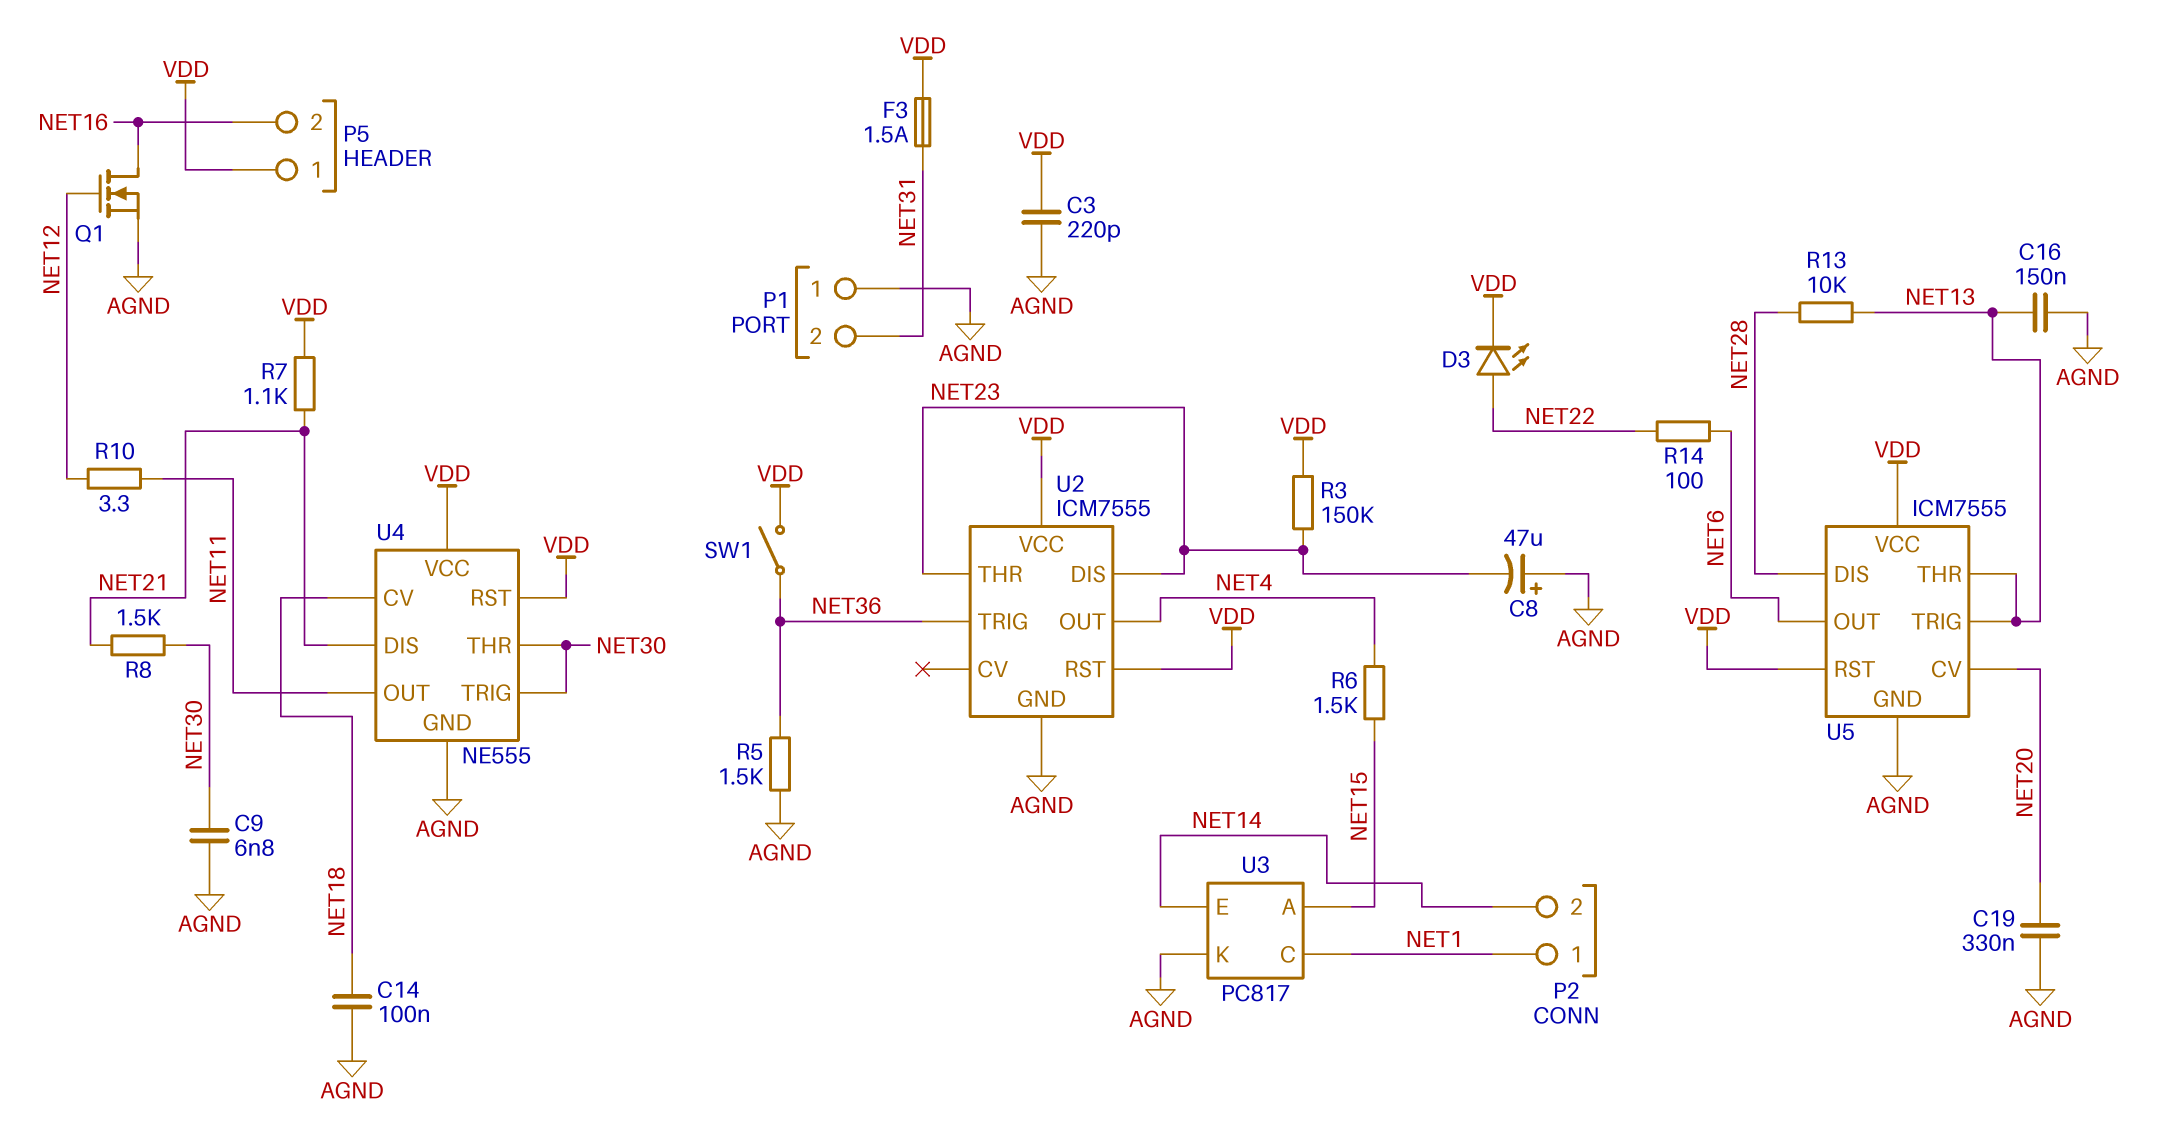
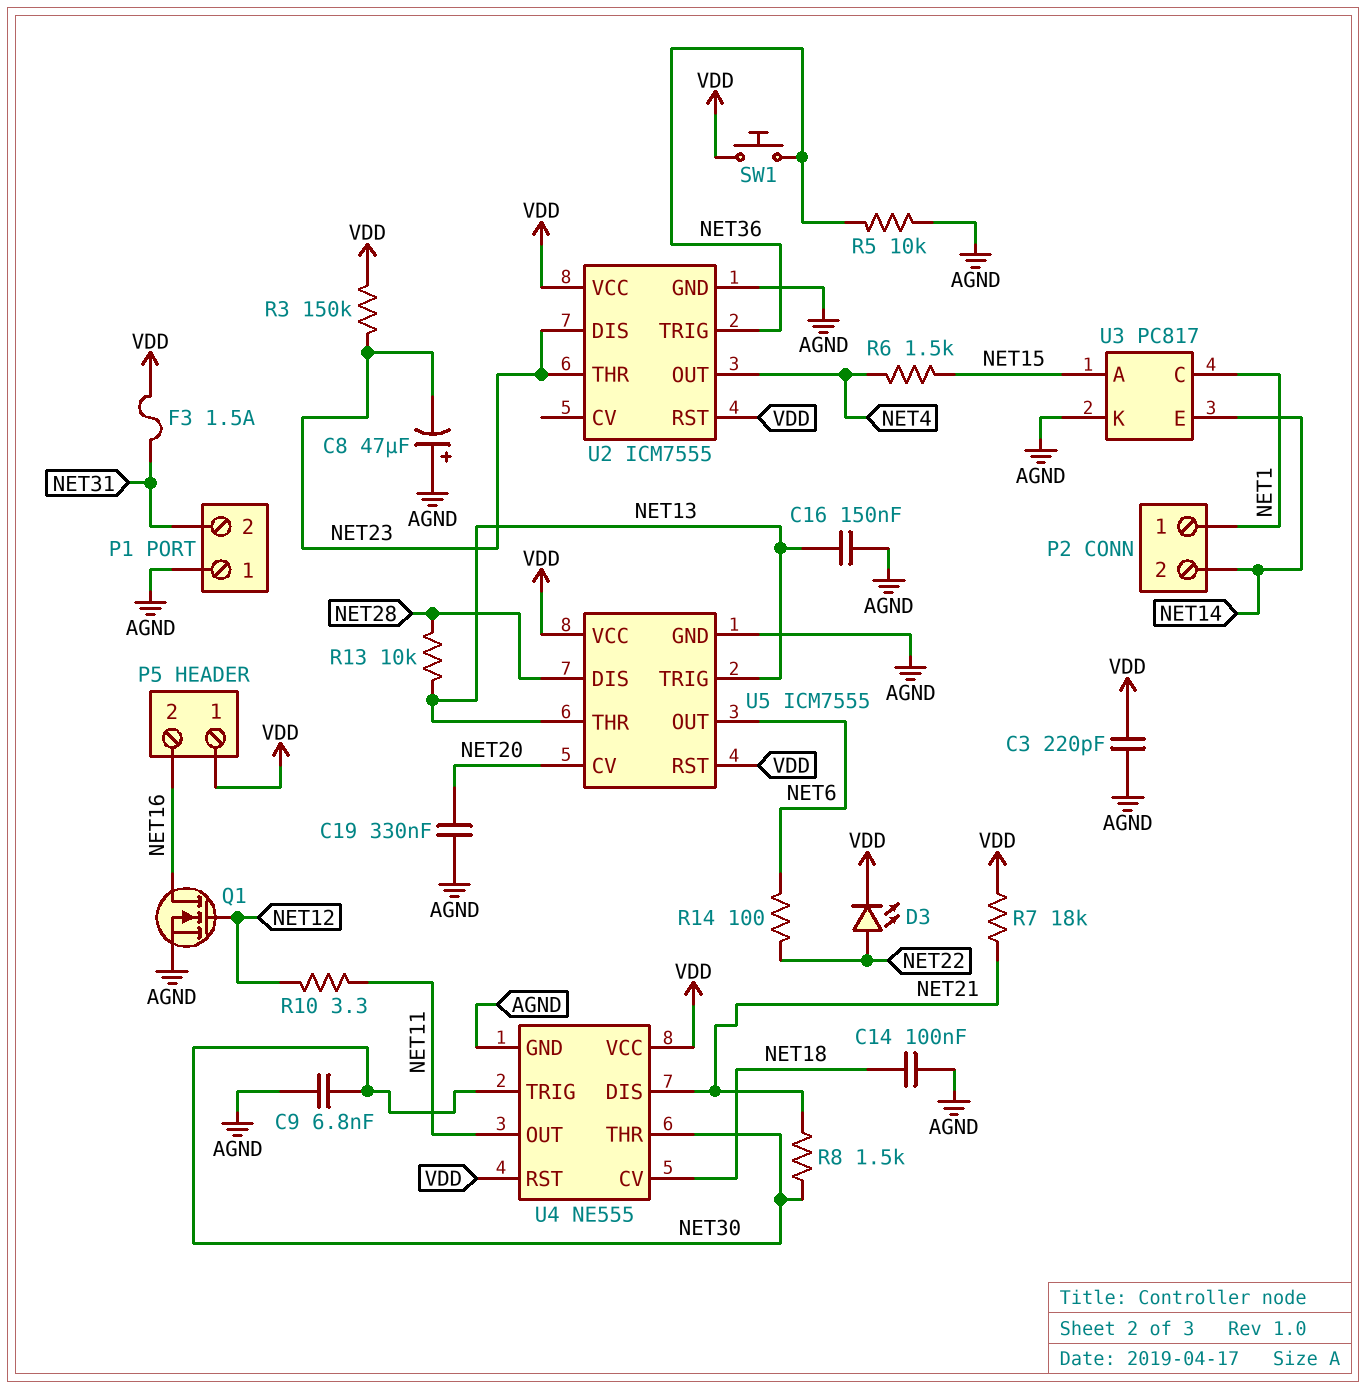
R5: 1.5k (AGND, NET36) -> 10k (AGND, NET36)
R7: 1.1k (NET21, VDD) -> 18k (NET21, VDD)
SW1: switch (NET36, VDD) -> button (NET36, VDD)

